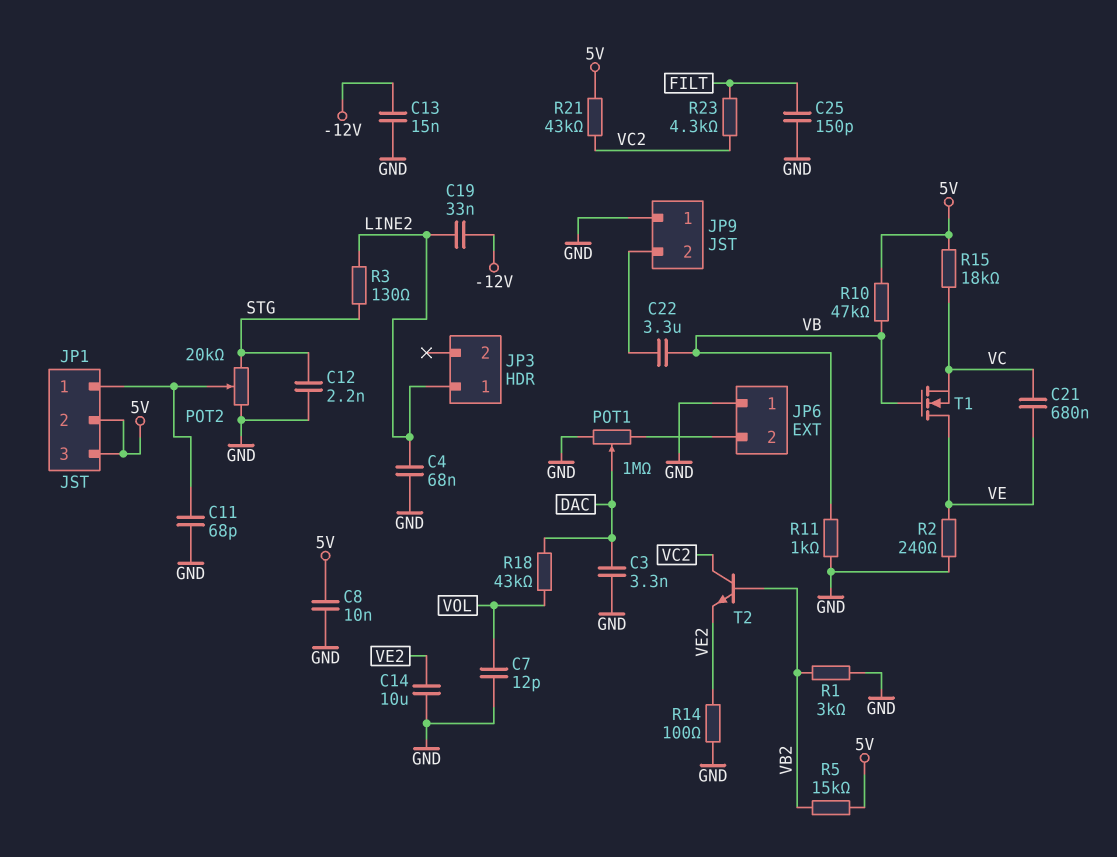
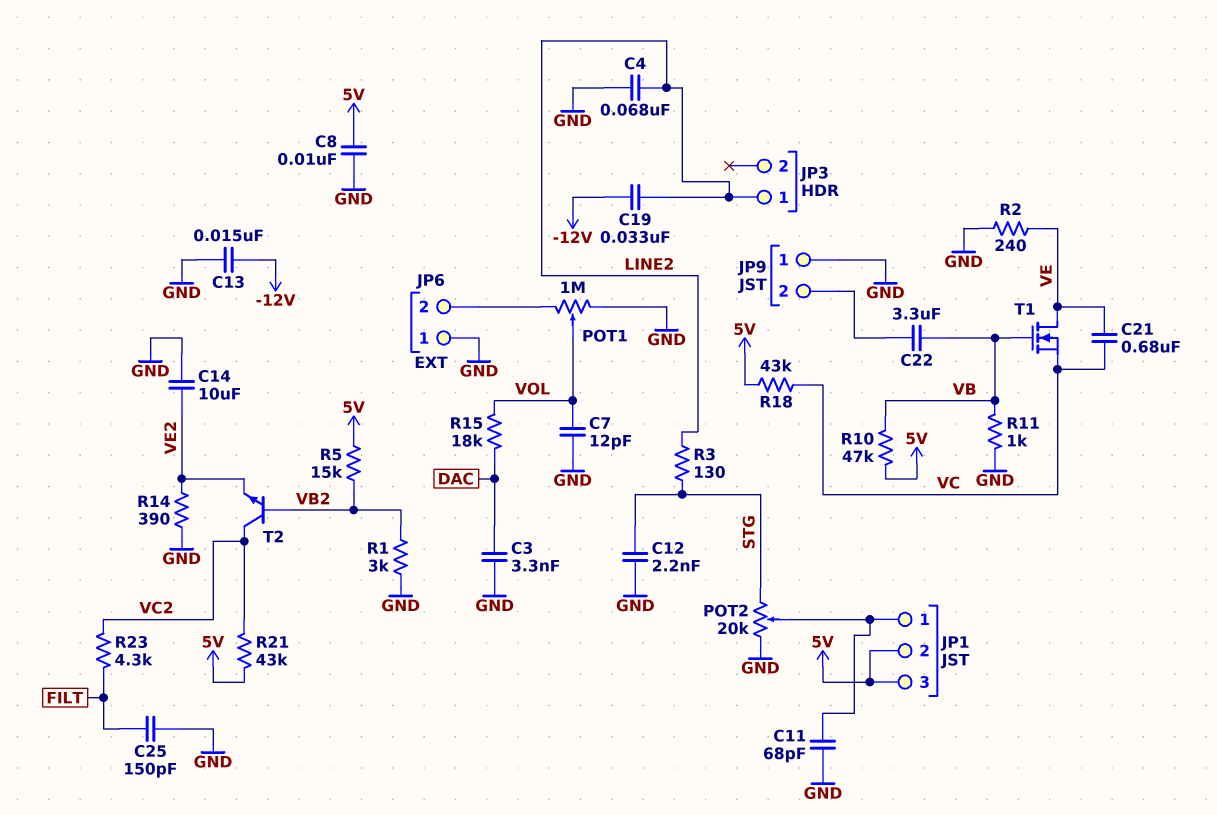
POT1: 1M (GND, JP6/2, wiper DAC) -> 1M (GND, JP6/2, wiper VOL)
R14: 100 (GND, VE2) -> 390 (GND, VE2)
R15: 18k (5V, VC) -> 18k (DAC, VOL)
R18: 43k (DAC, VOL) -> 43k (5V, VC)

